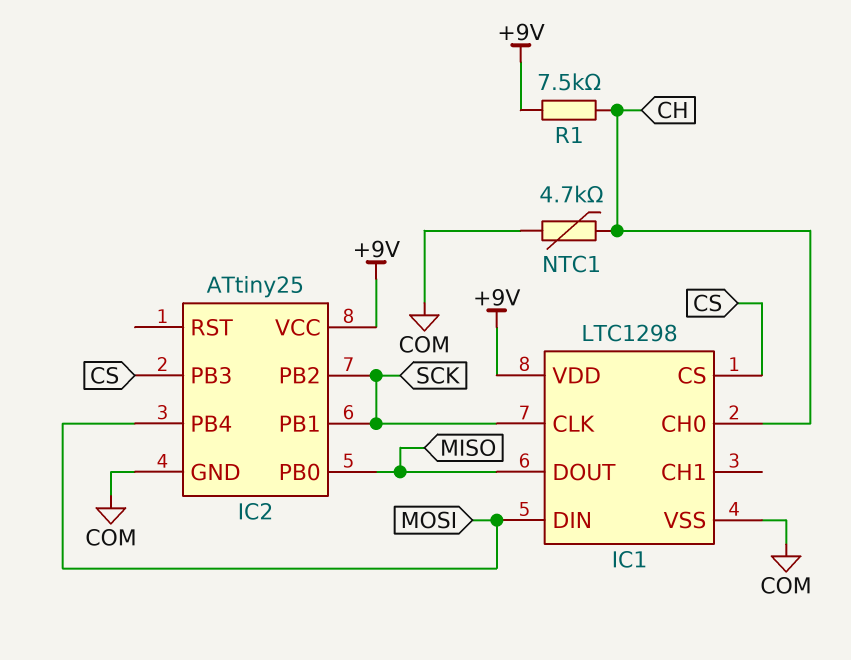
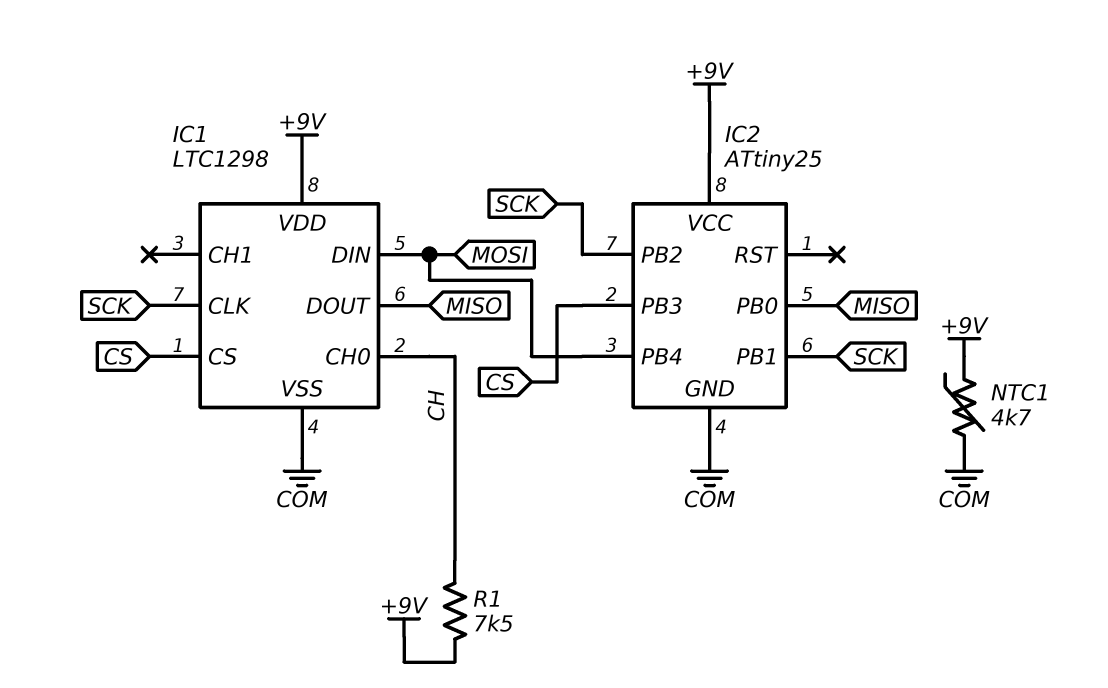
NTC1: 4.7k (CH, COM) -> 4.7k (+9V, COM)

